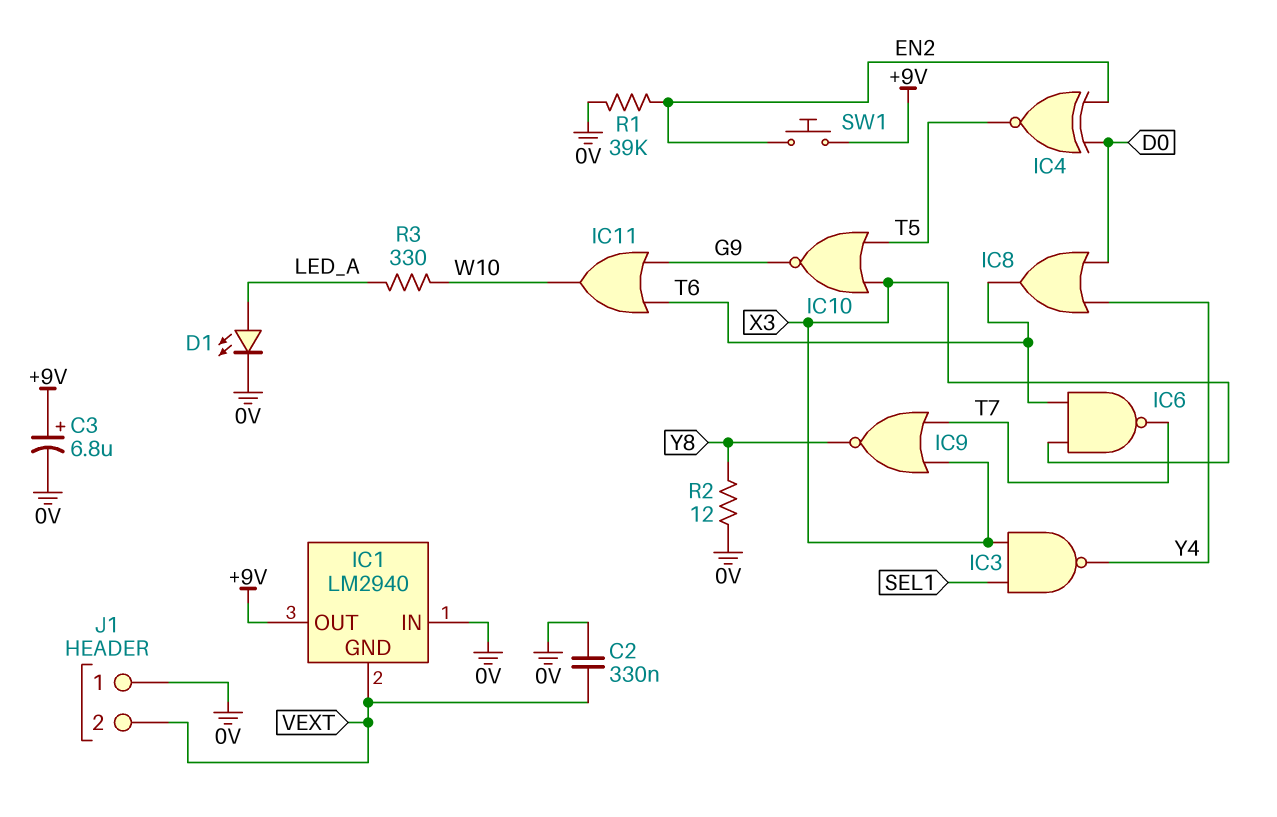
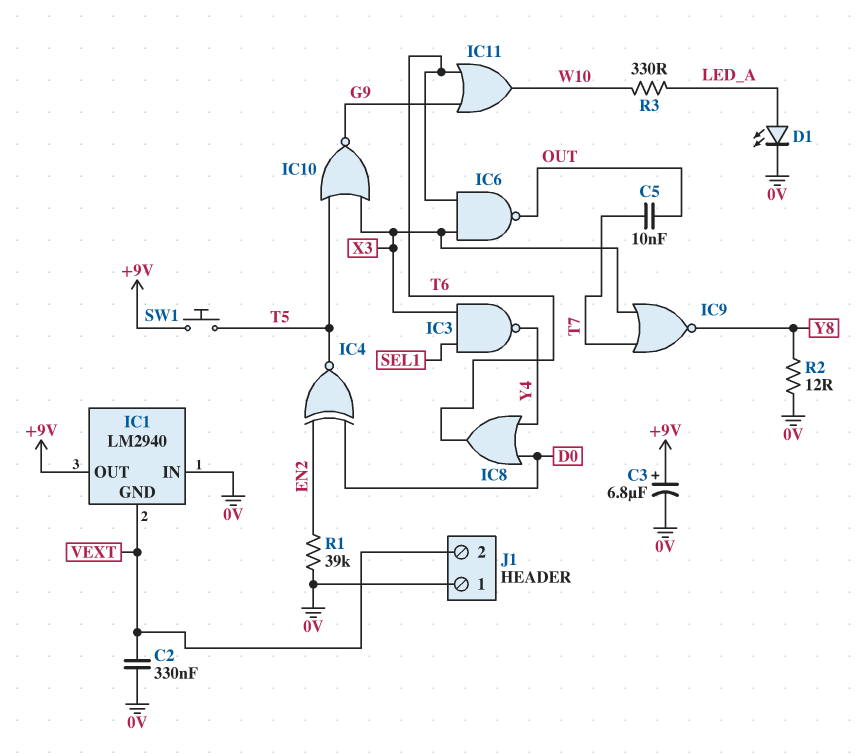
C5: none -> 10nF (OUT, T7)
IC6: NAND (in T6, in X3, out T7) -> NAND (in T6, in X3, out OUT)
SW1: button (+9V, EN2) -> button (+9V, T5)

